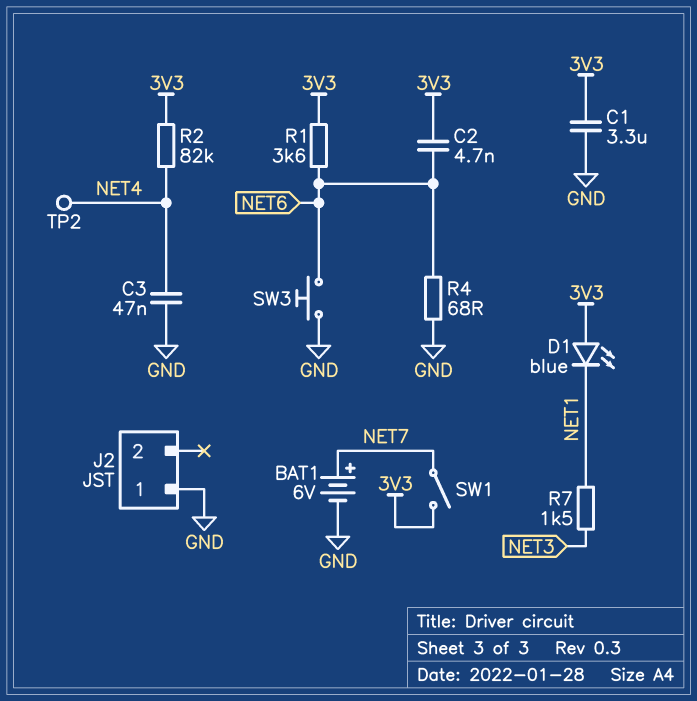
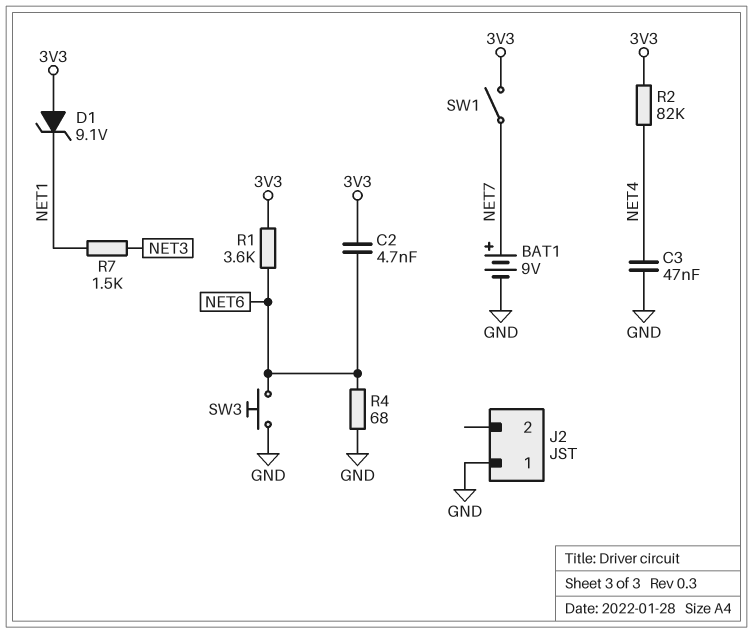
BAT1: 6V (plus NET7, minus GND) -> 9V (plus NET7, minus GND)
C1: 3.3uF (3V3, GND) -> none
D1: LED blue (A 3V3, K NET1) -> zener 9.1V (A 3V3, K NET1)
TP2: test point (NET4) -> none

